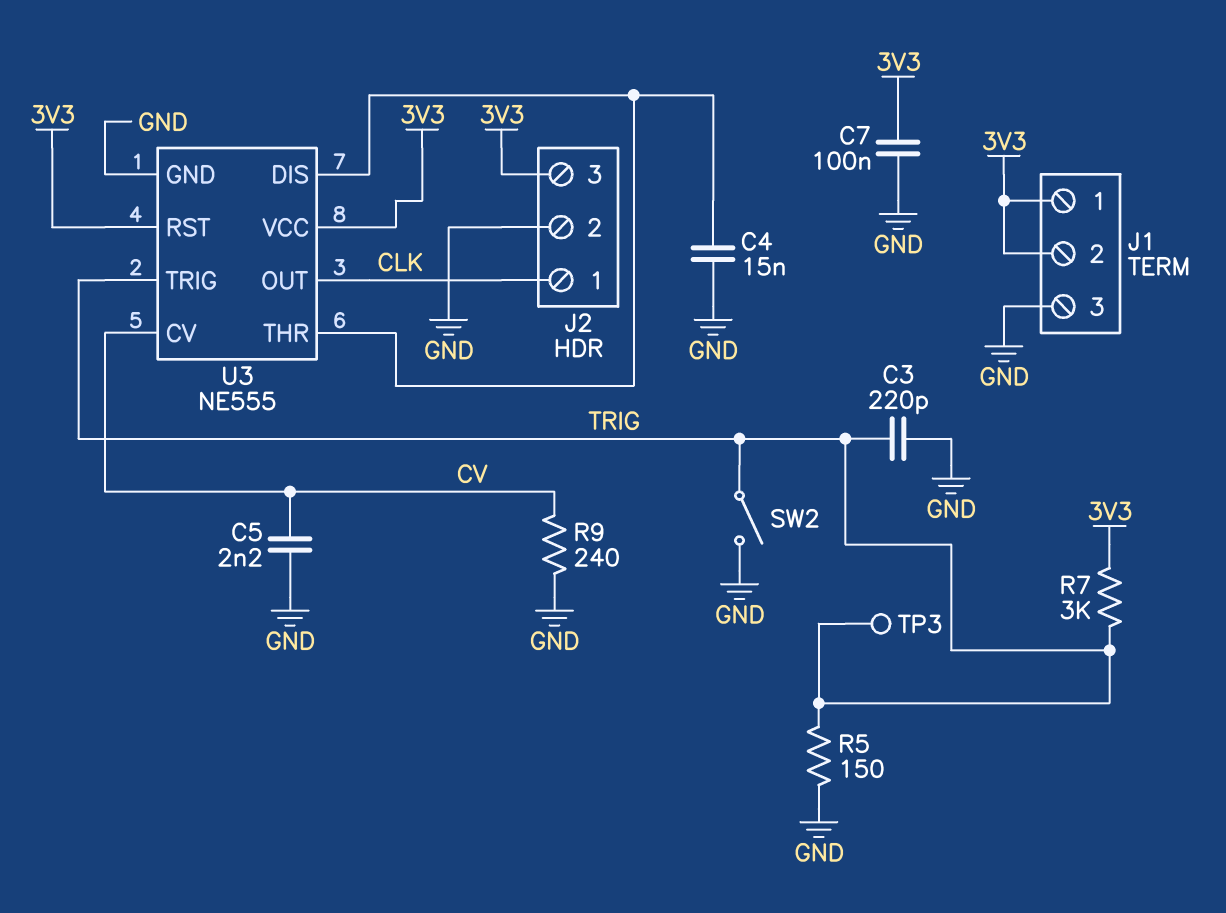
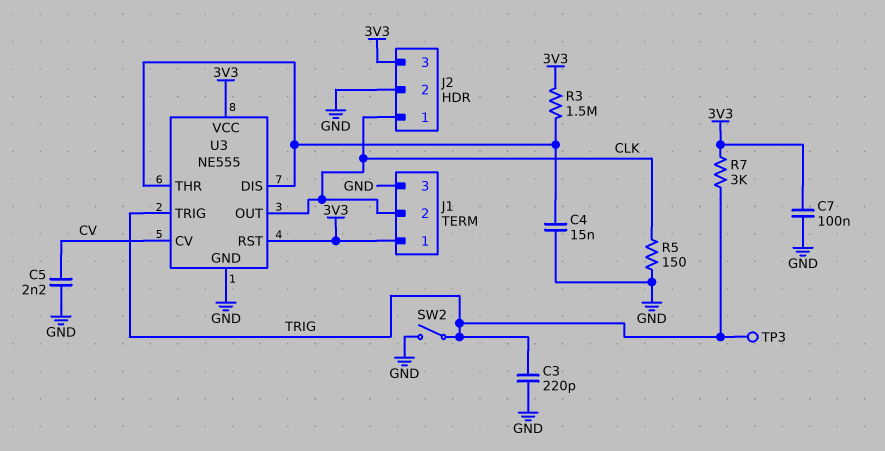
J1 pin 2: 3V3 -> CLK
R3: none -> 1.5M (3V3, U3/DIS)
R5: 150 (GND, TRIG) -> 150 (CLK, GND)
R9: 240 (CV, GND) -> none

